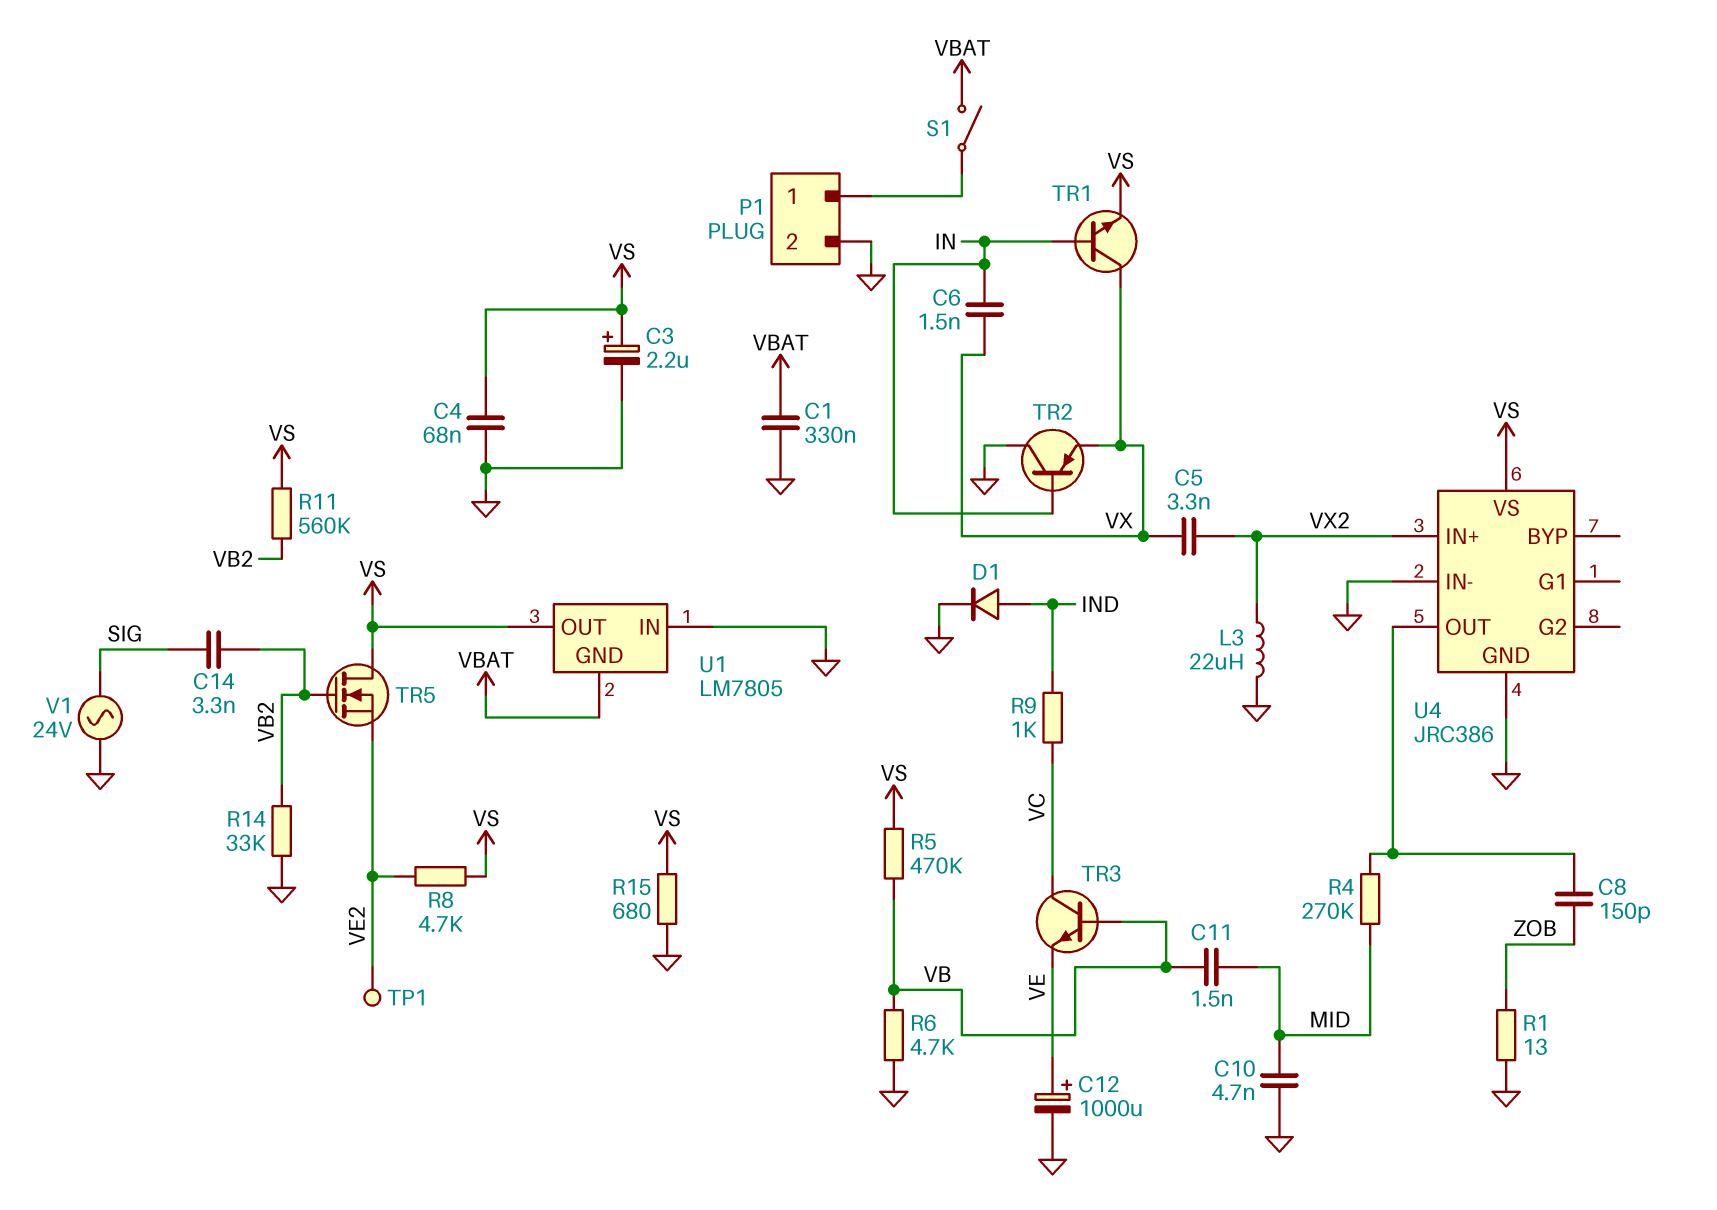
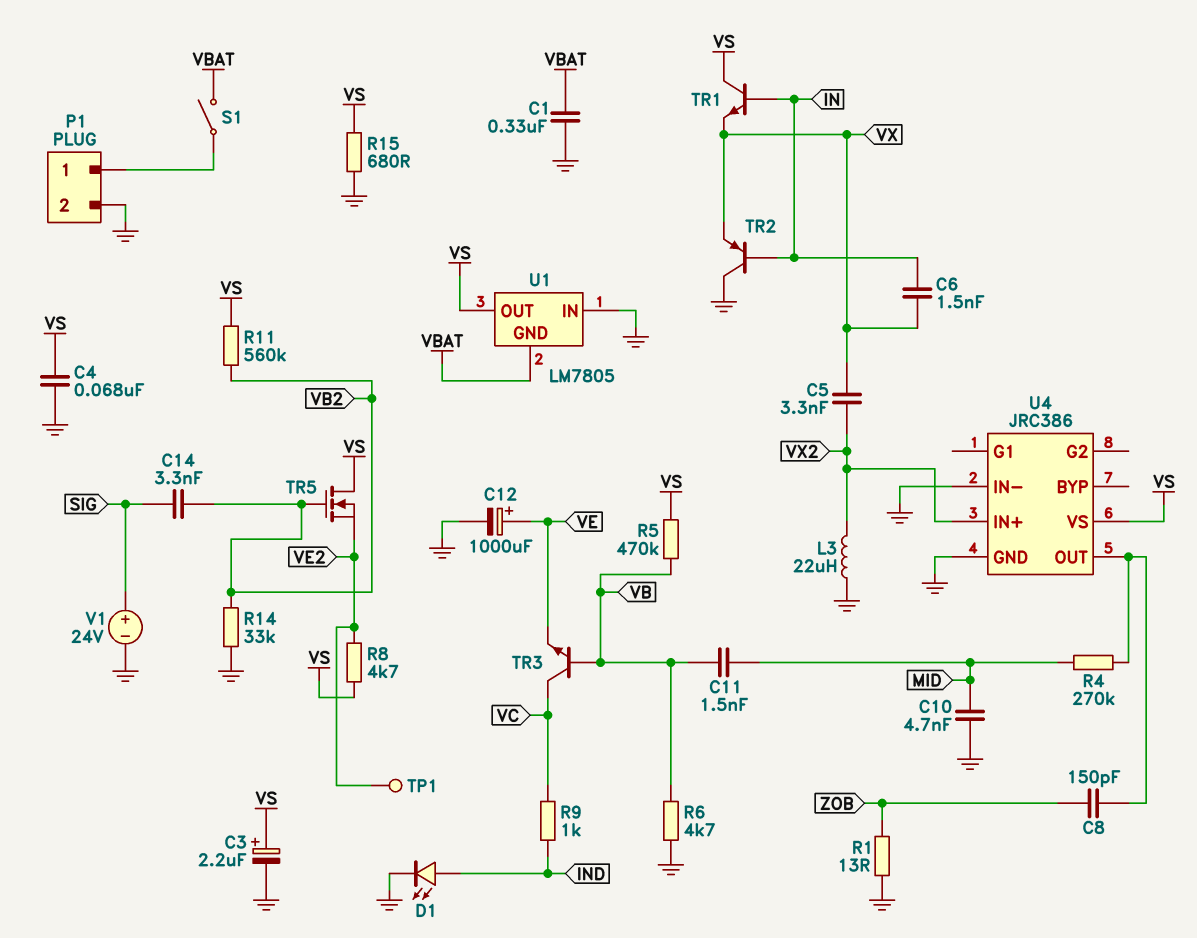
D1: diode (A IND, K GND) -> LED (A IND, K GND)
TR1: NPN (B IN, C VX, E VS) -> NPN (B IN, C VS, E VX)
V1: AC 24V (GND, SIG) -> 24V (plus SIG, minus GND)

